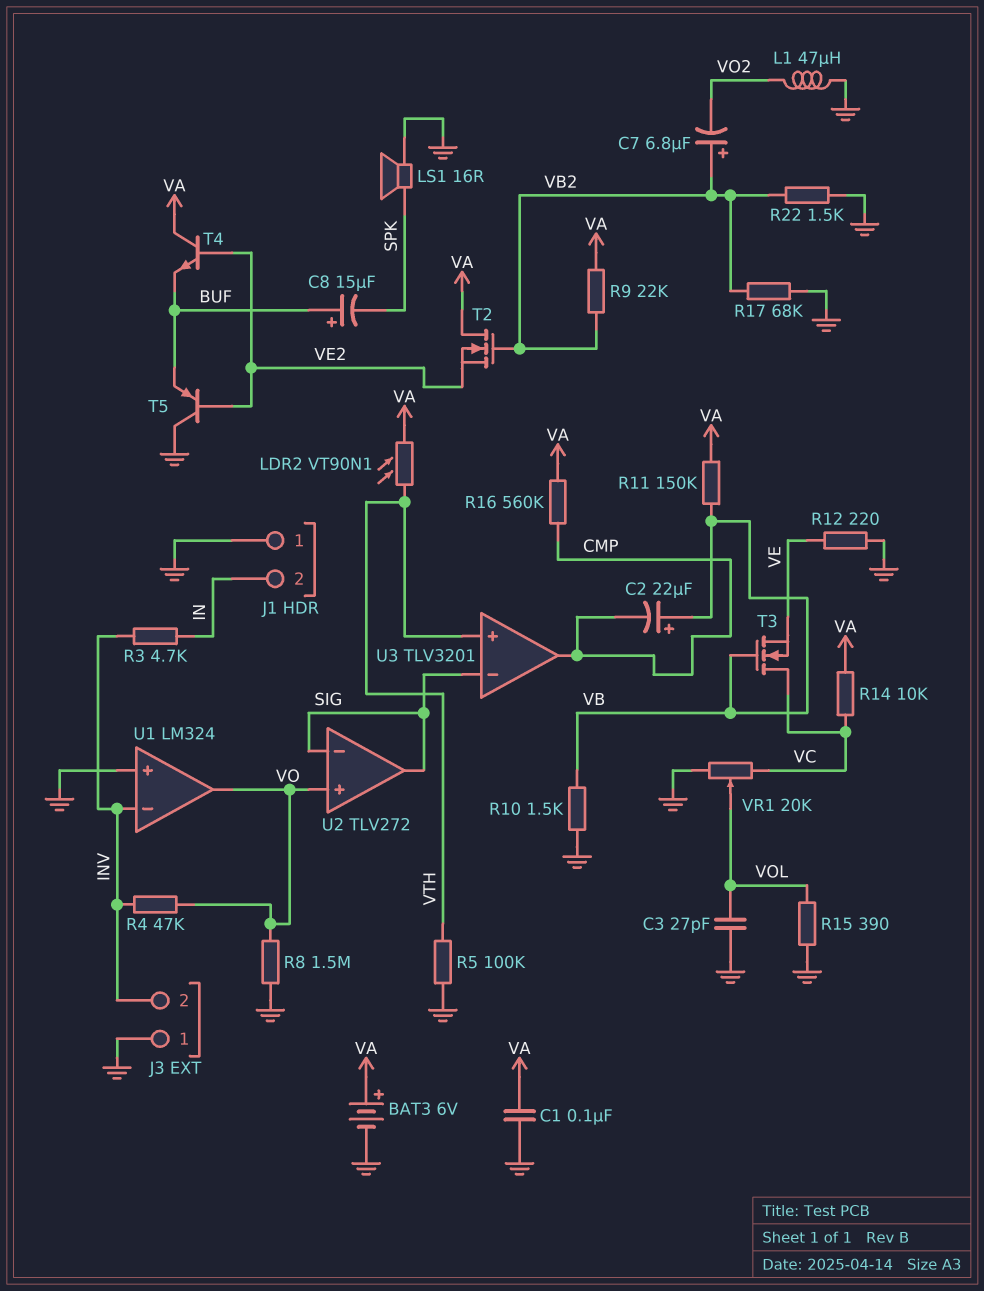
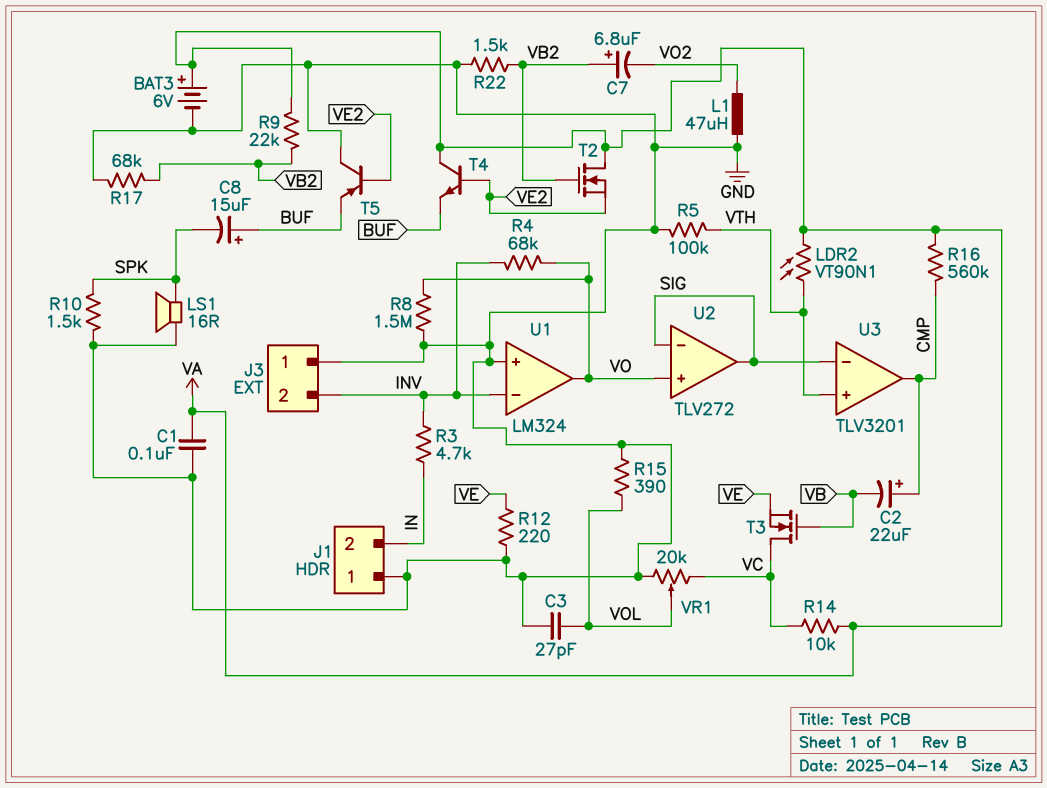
C2: 22uF (plus VB, minus CMP) -> 22uF (plus CMP, minus VB)
R4: 47k (INV, VO) -> 68k (INV, VO)
R10: 1.5k (GND, VB) -> 1.5k (GND, SPK)
R11: 150k (VA, VB) -> none

